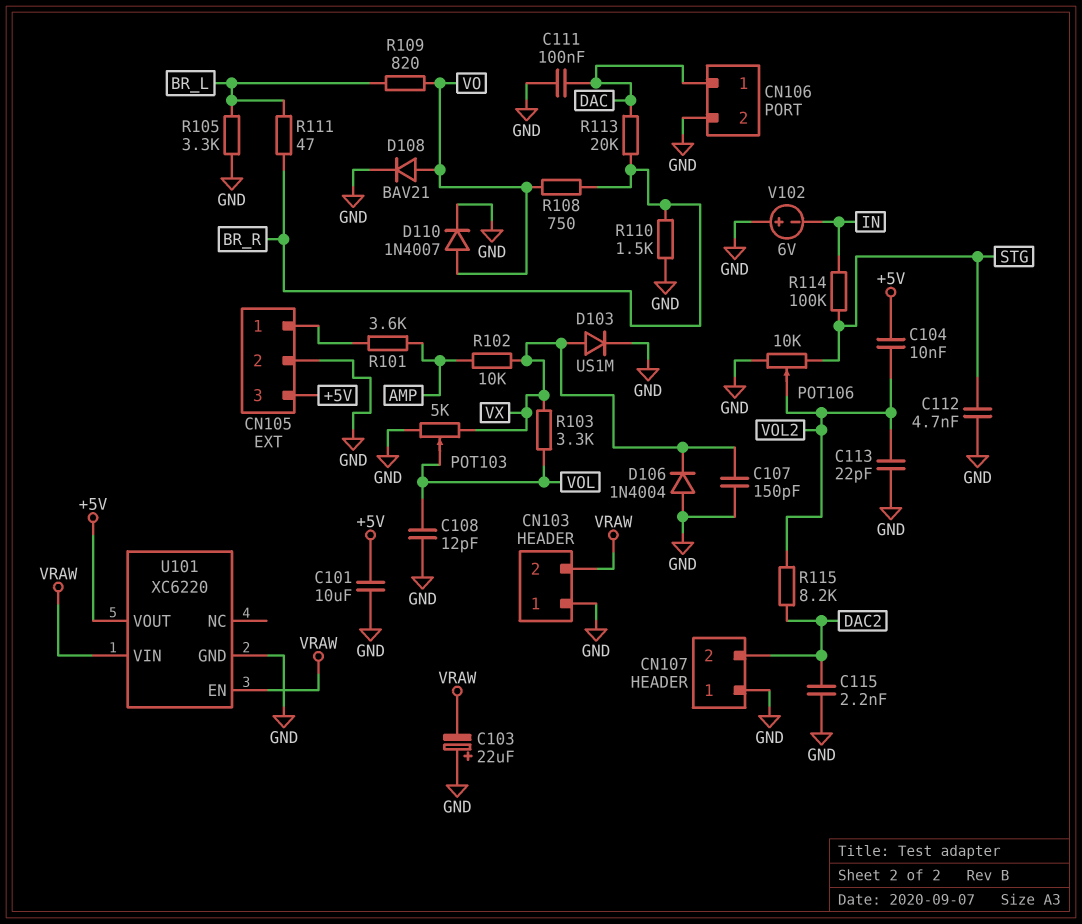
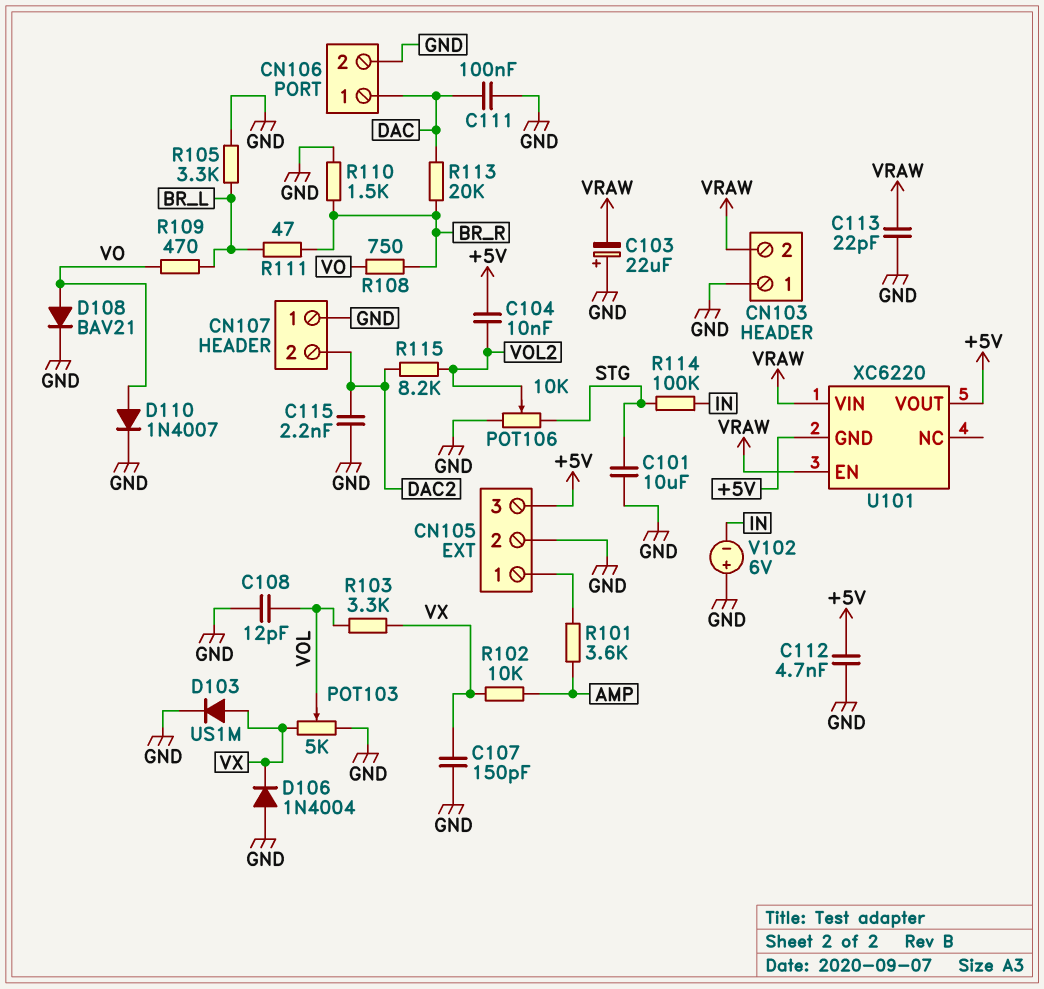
C101: 10uF (+5V, GND) -> 10uF (GND, STG)
C112: 4.7nF (GND, STG) -> 4.7nF (+5V, GND)
C113: 22pF (GND, VOL2) -> 22pF (GND, VRAW)
R109: 820 (BR_L, VO) -> 470 (BR_L, VO)
U101 pin GND: GND -> +5V

